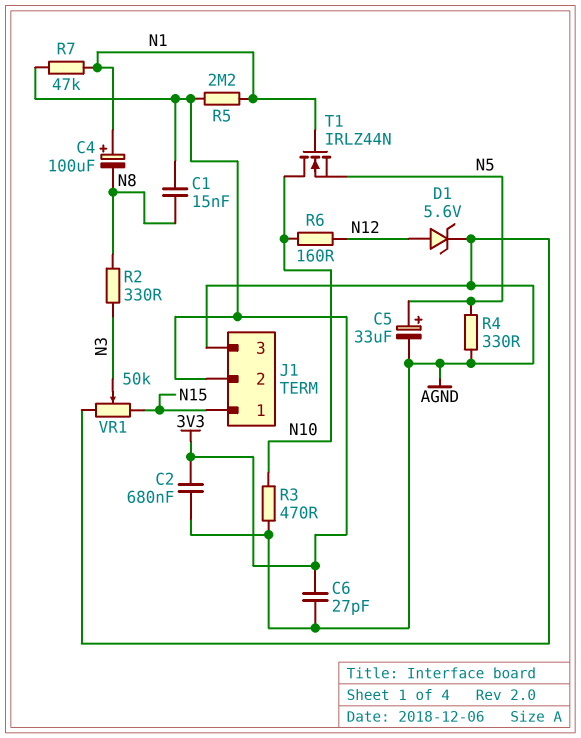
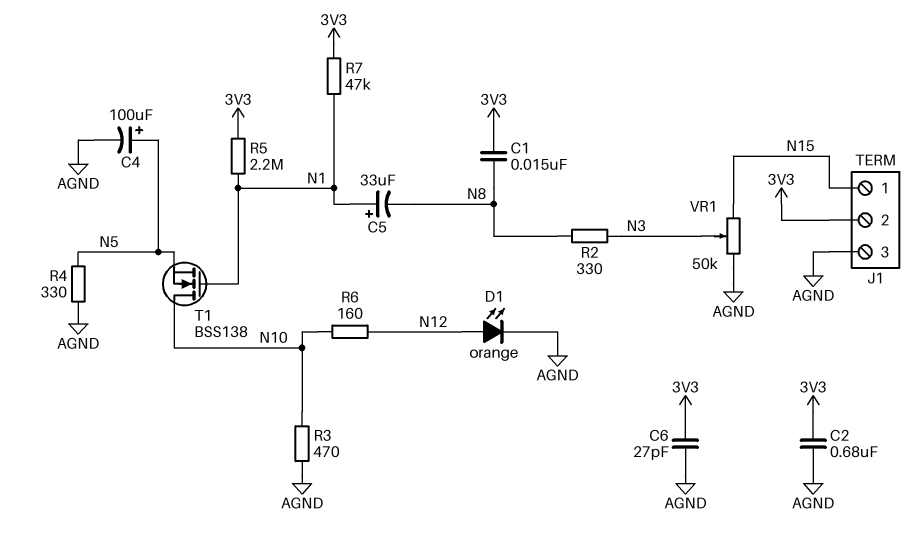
C4: 100uF (plus N1, minus N8) -> 100uF (plus N5, minus AGND)
C5: 33uF (plus N5, minus AGND) -> 33uF (plus N1, minus N8)
D1: zener 5.6V (A N12, K AGND) -> LED orange (A N12, K AGND)
T1: NMOS IRLZ44N (G N1, D N10, S N5) -> NMOS BSS138 (G N1, D N10, S N5)

